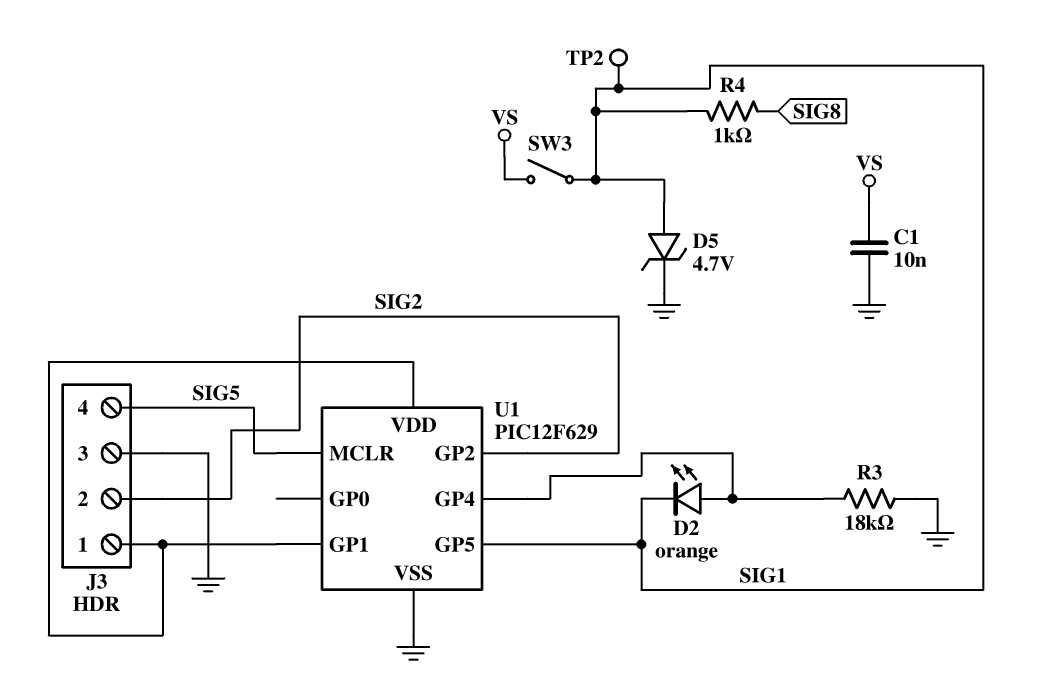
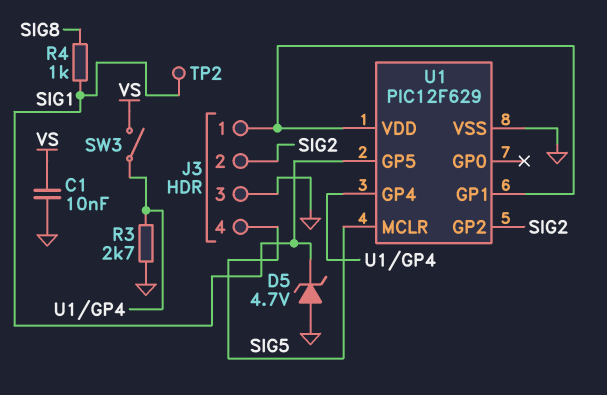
D2: LED orange (A U1/GP4, K SIG1) -> none
D5: zener 4.7V (A SIG1, K GND) -> zener 4.7V (A GND, K SIG1)
R3: 18k (GND, U1/GP4) -> 2.7k (GND, U1/GP4)
SW3: switch (SIG1, VS) -> switch (U1/GP4, VS)

